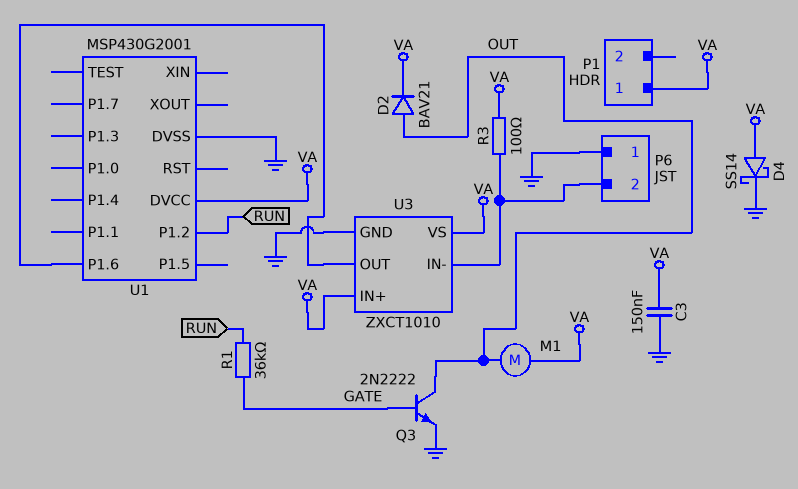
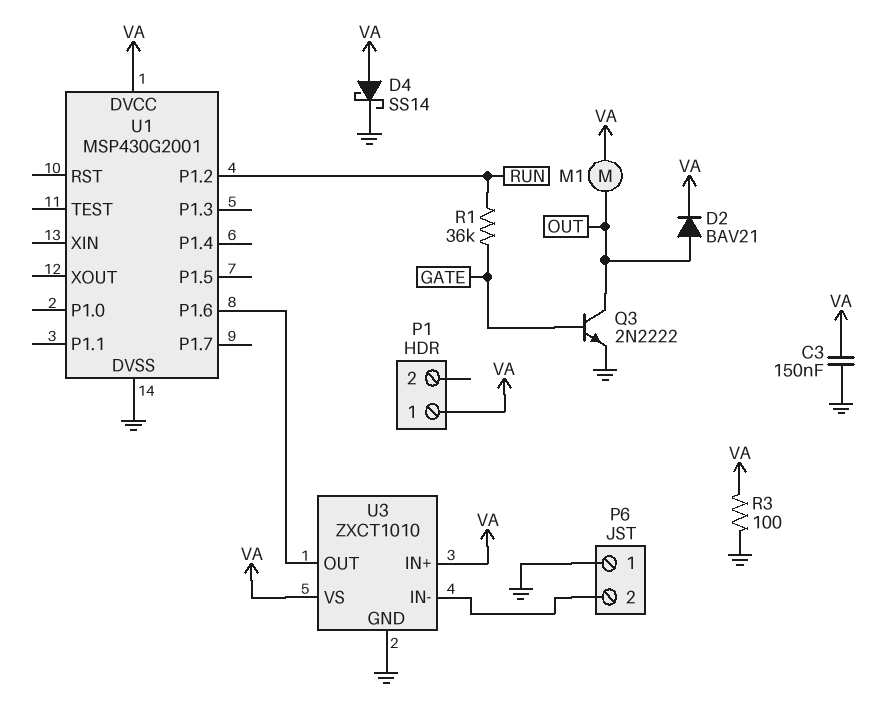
R3: 100 (P6/2, VA) -> 100 (GND, VA)

